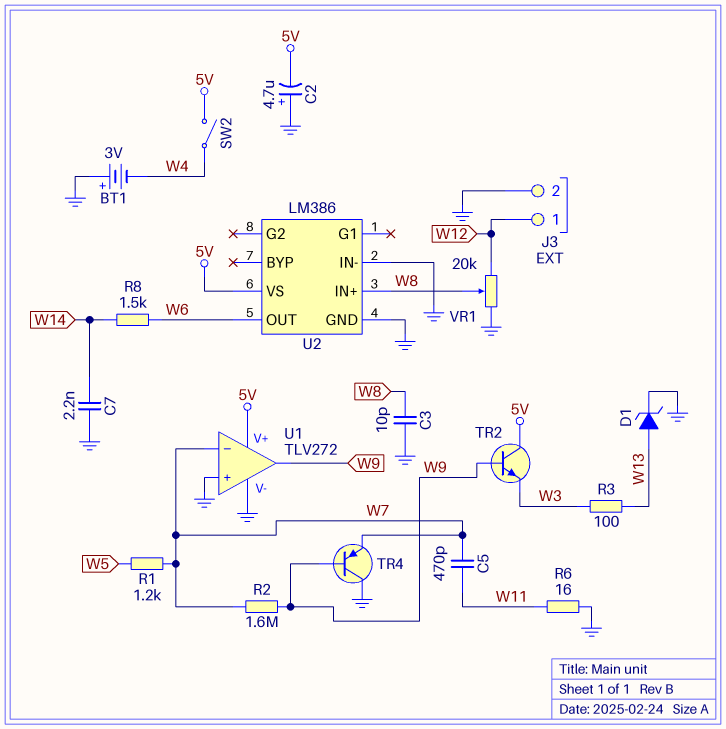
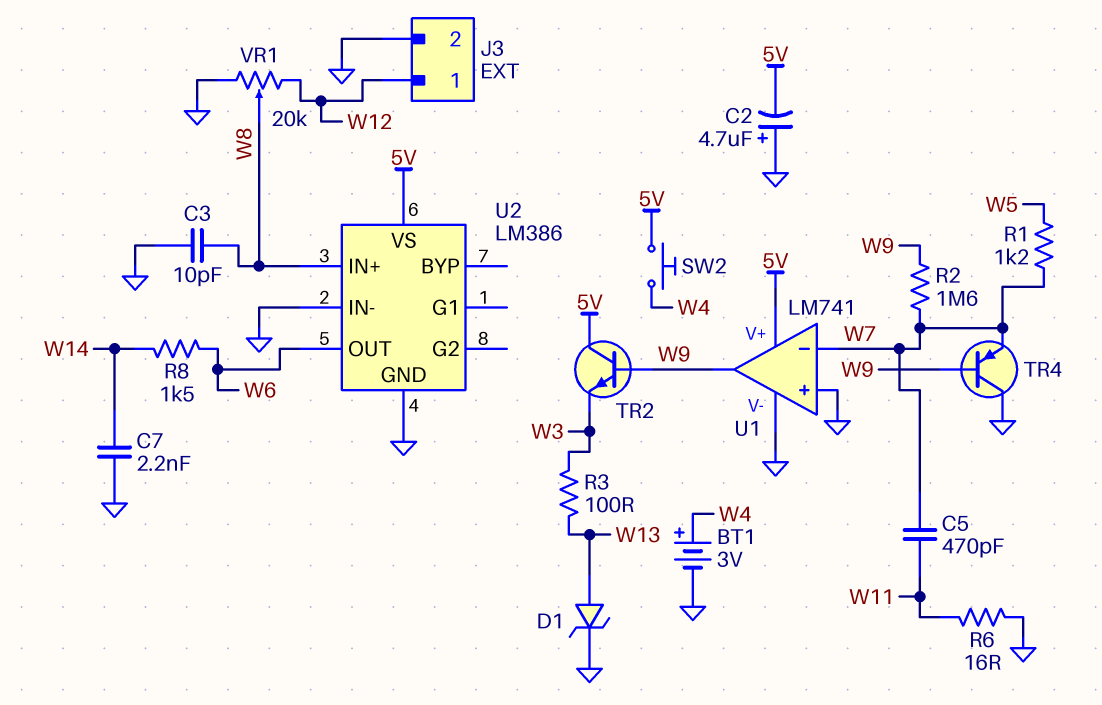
BT1: 3V (plus GND, minus W4) -> 3V (plus W4, minus GND)
SW2: switch (5V, W4) -> button (5V, W4)
U1: TLV272 -> LM741

